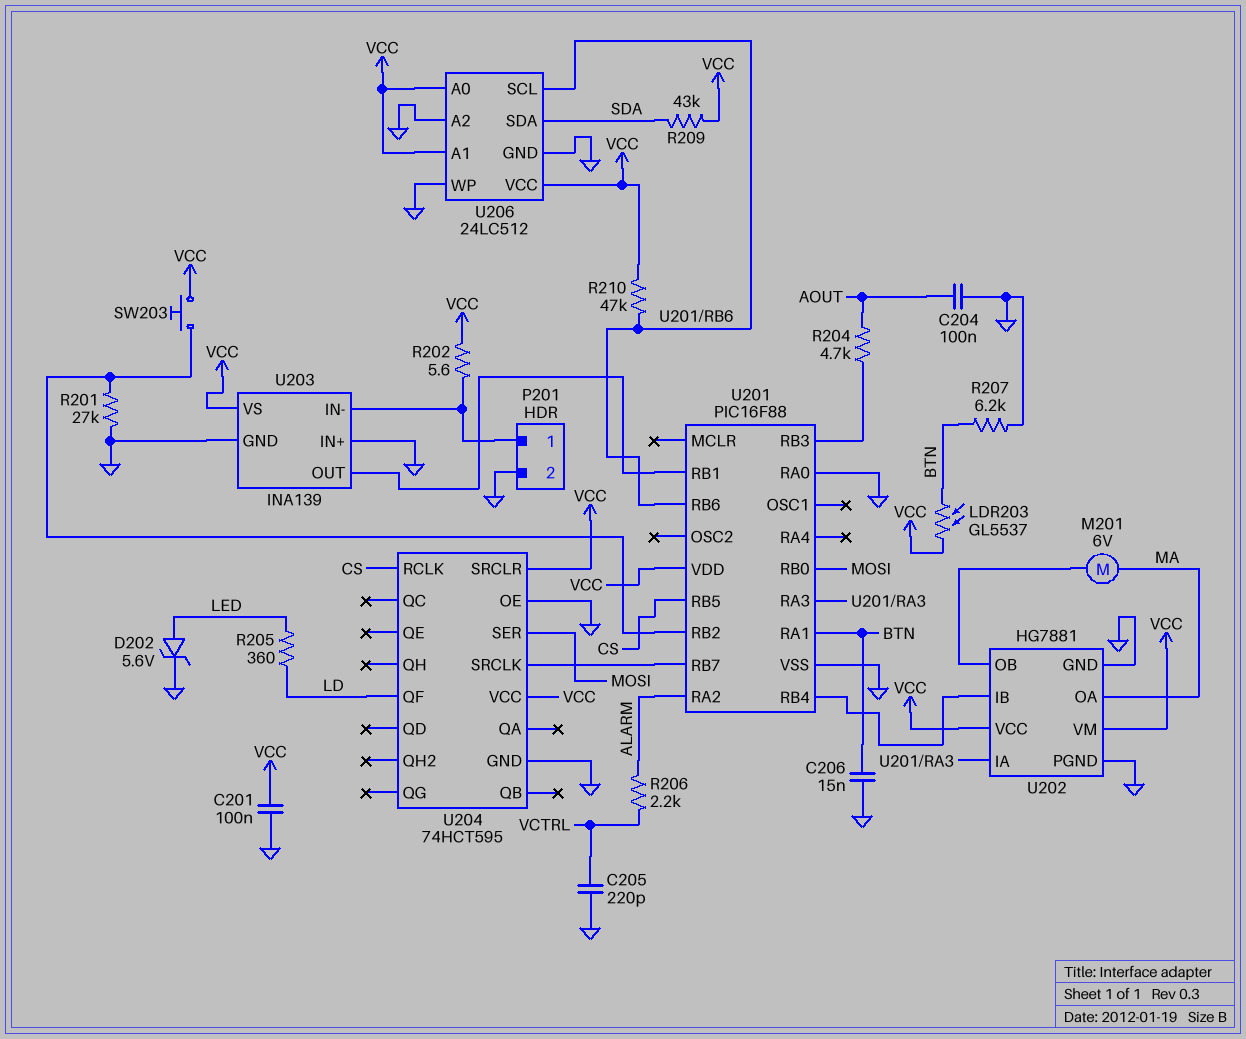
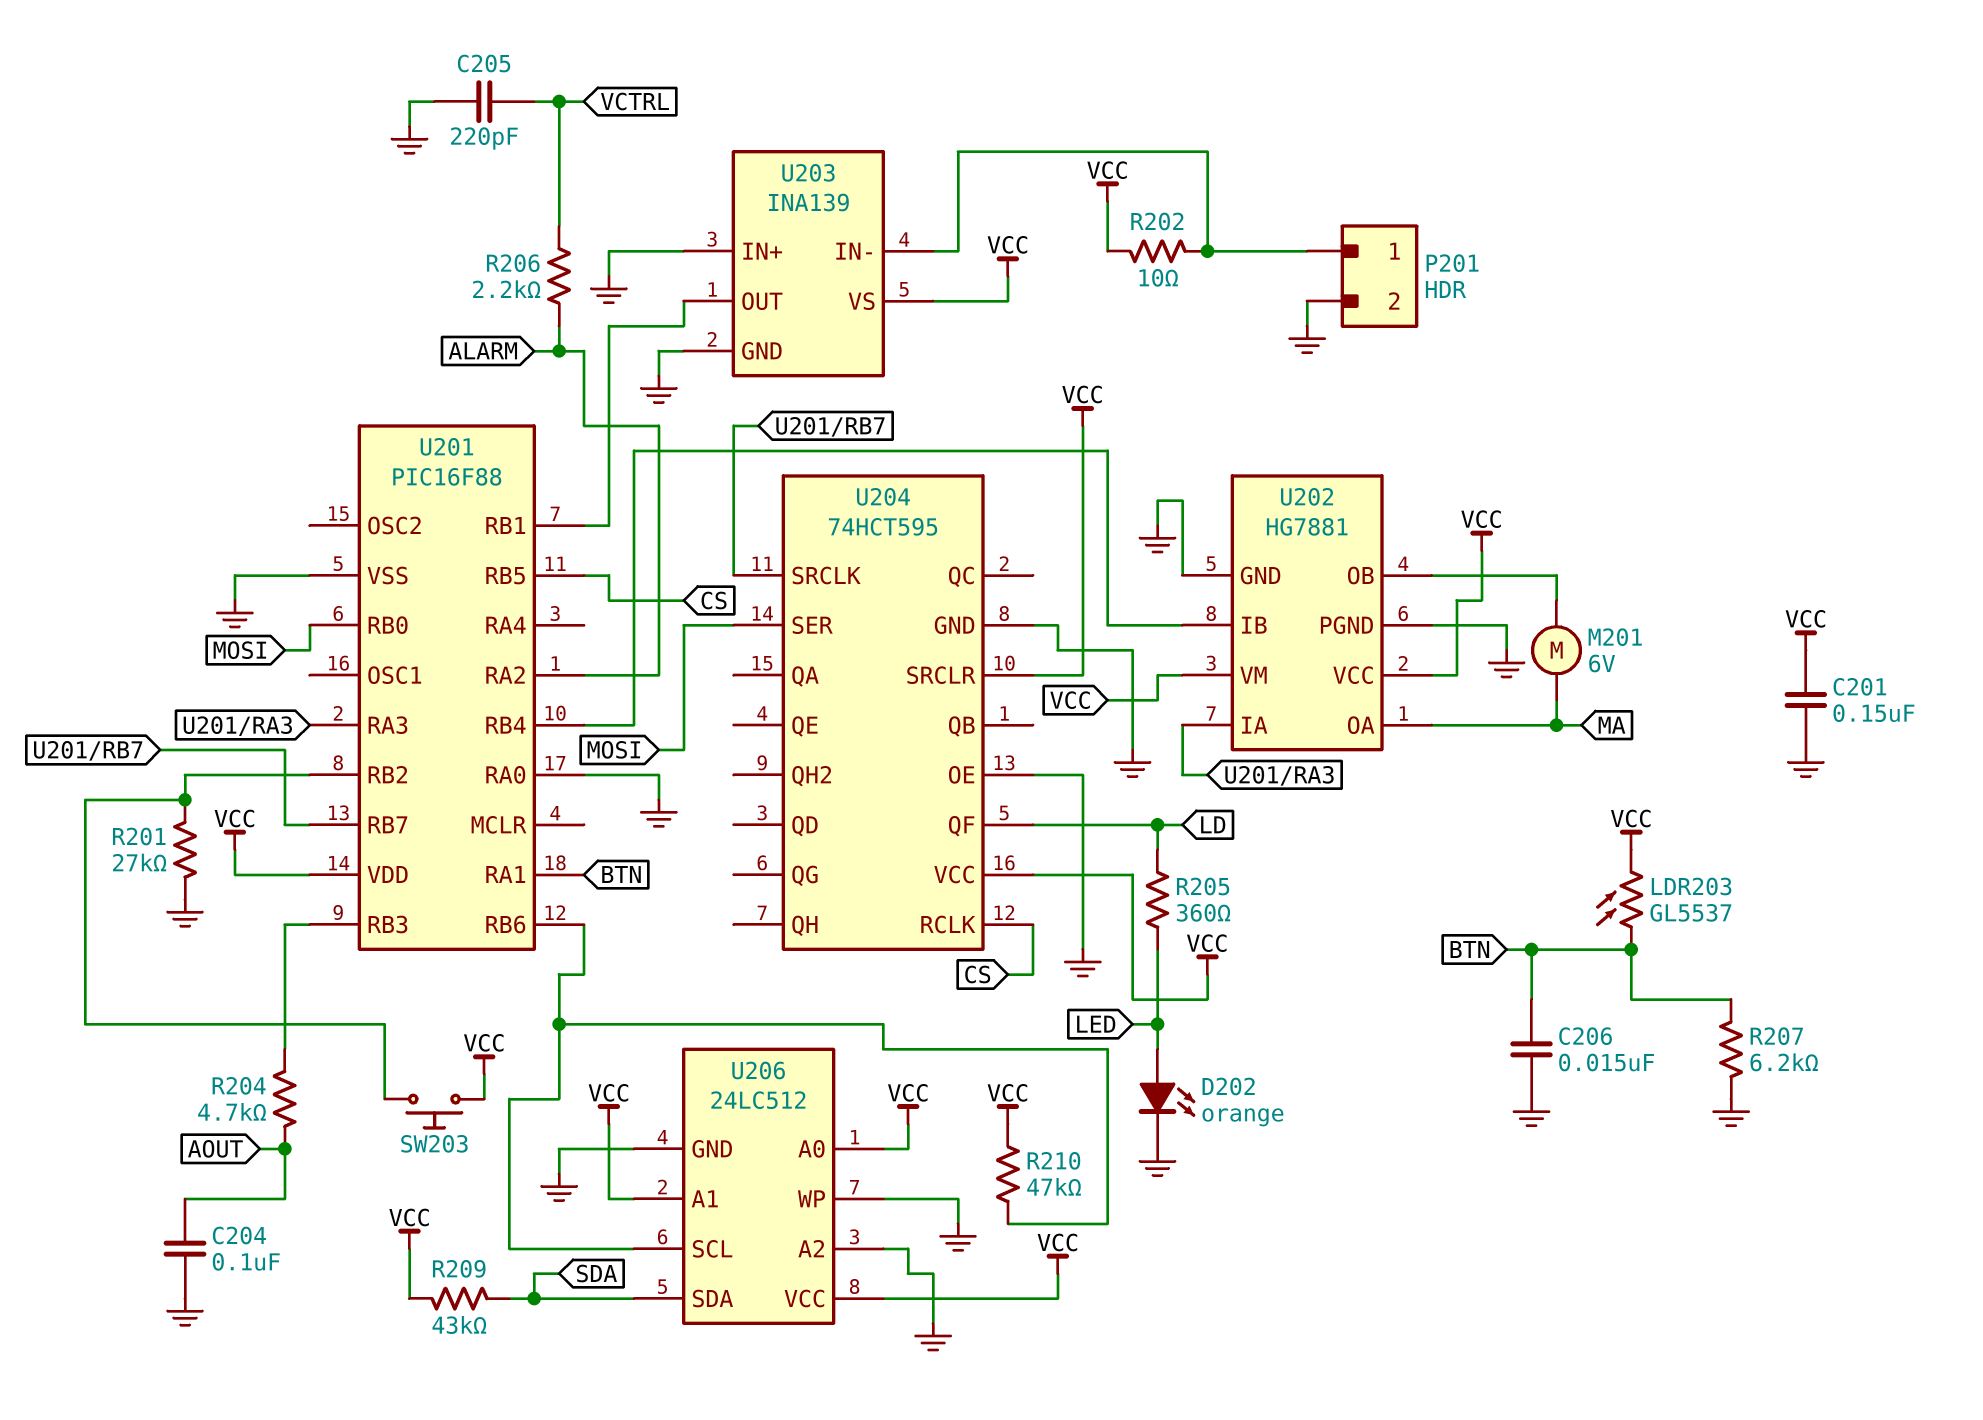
C201: 100nF (GND, VCC) -> 150nF (GND, VCC)
D202: zener 5.6V (A LED, K GND) -> LED orange (A LED, K GND)
R202: 5.6 (P201/1, VCC) -> 10 (P201/1, VCC)

